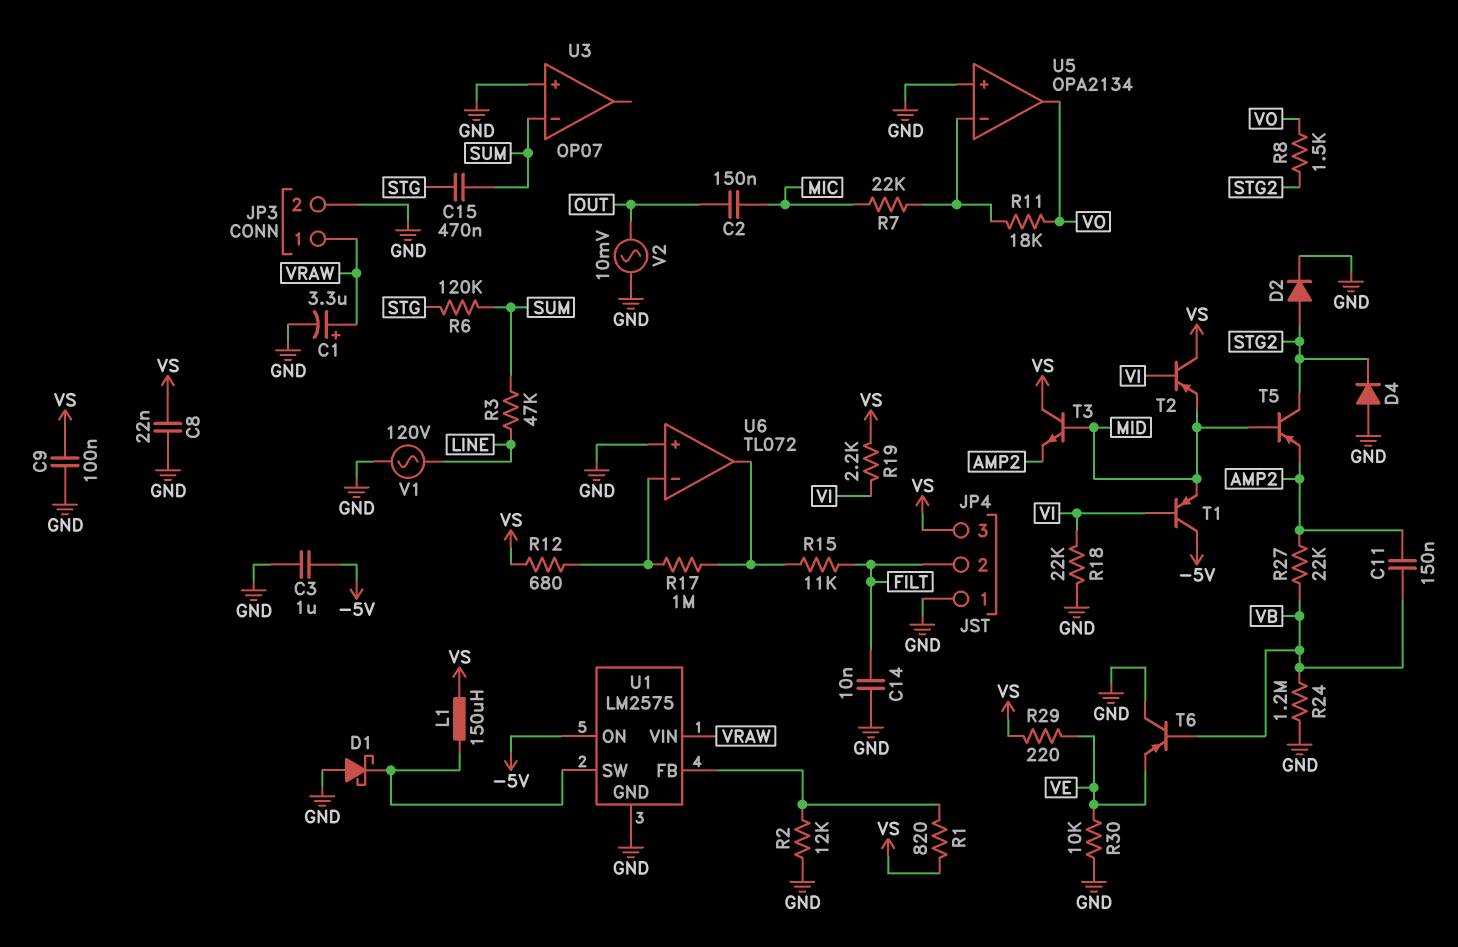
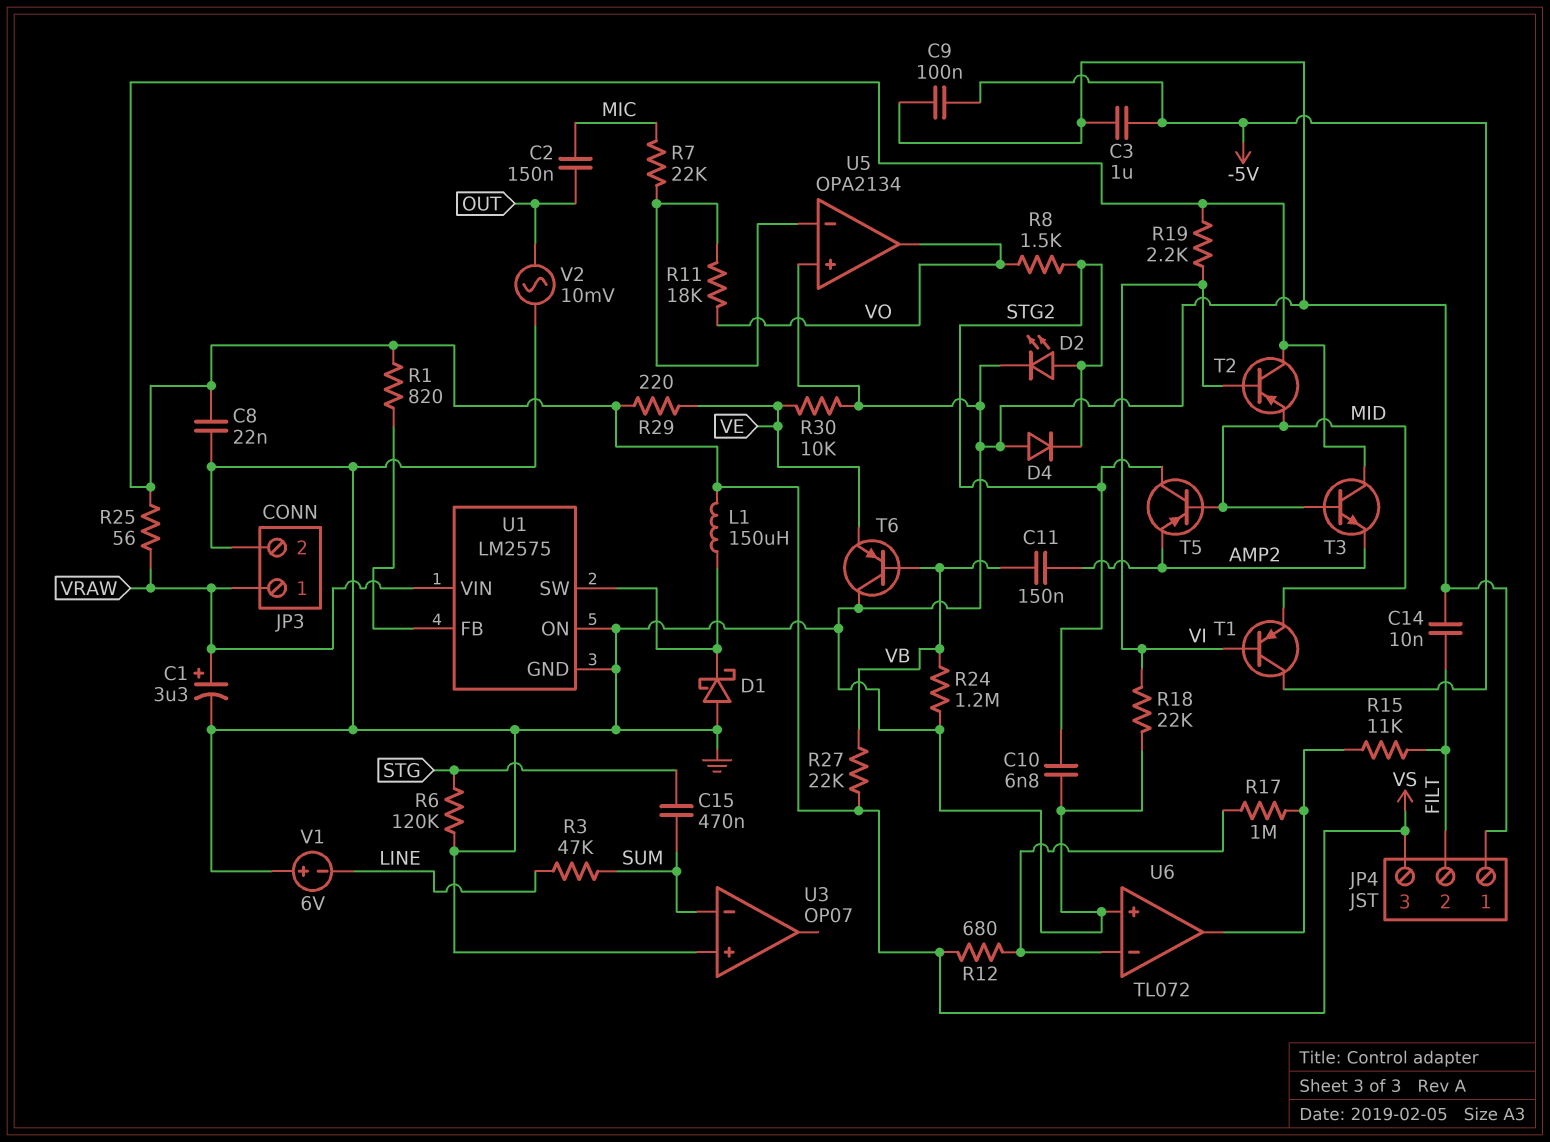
C9: 100nF (GND, VS) -> 100nF (-5V, GND)
C10: none -> 6.8nF (GND, STG2)
D2: diode (A STG2, K GND) -> LED (A STG2, K GND)
R2: 12k (GND, U1/FB) -> none
R6: 120k (STG, SUM) -> 120k (GND, STG)
R25: none -> 56 (VRAW, VS)
R27: 22k (AMP2, VB) -> 22k (VB, VS)
U1 pin ON: -5V -> GND
V1: AC 120V (GND, LINE) -> 6V (plus GND, minus LINE)

